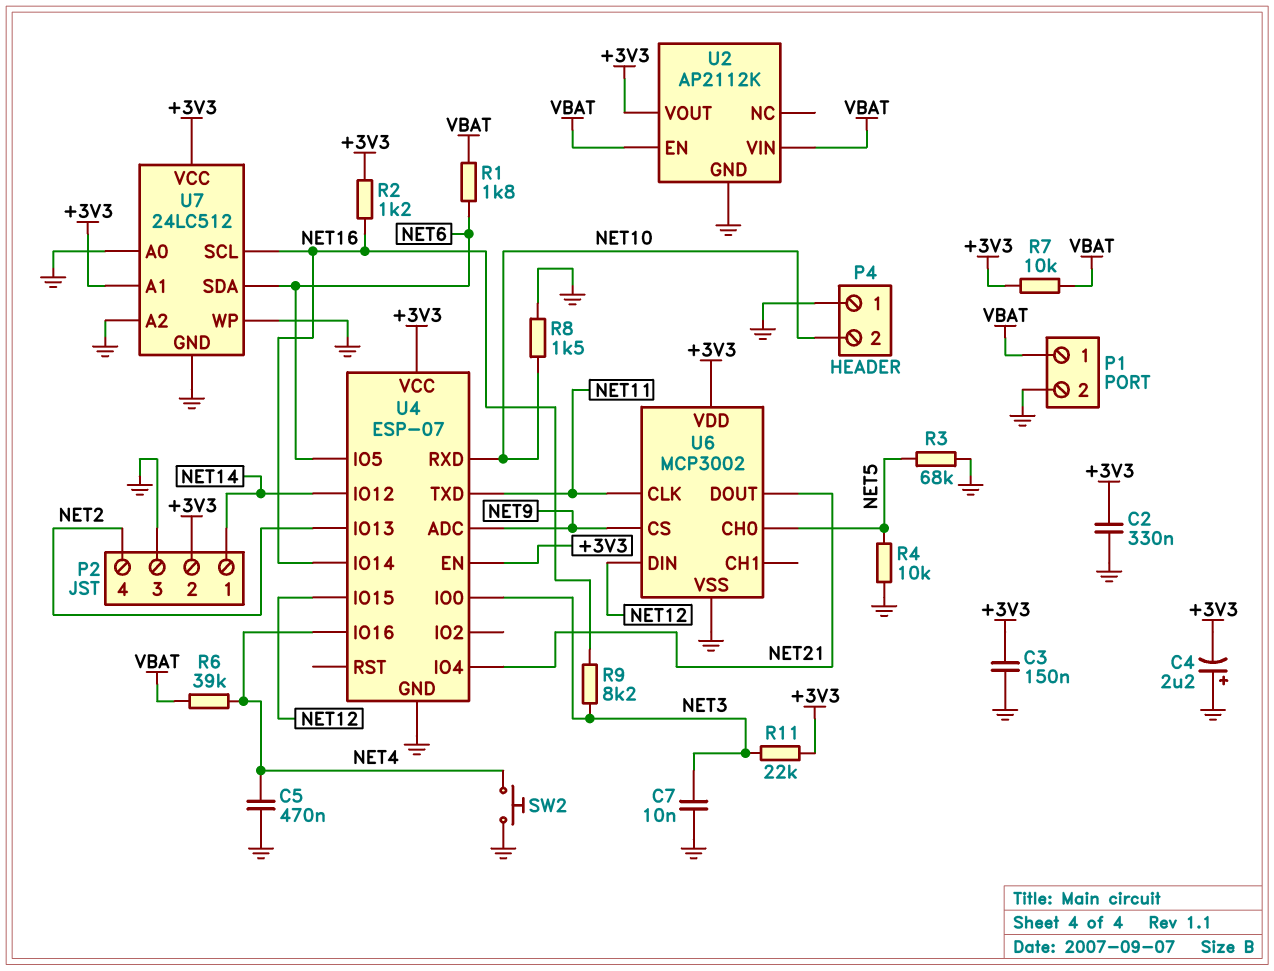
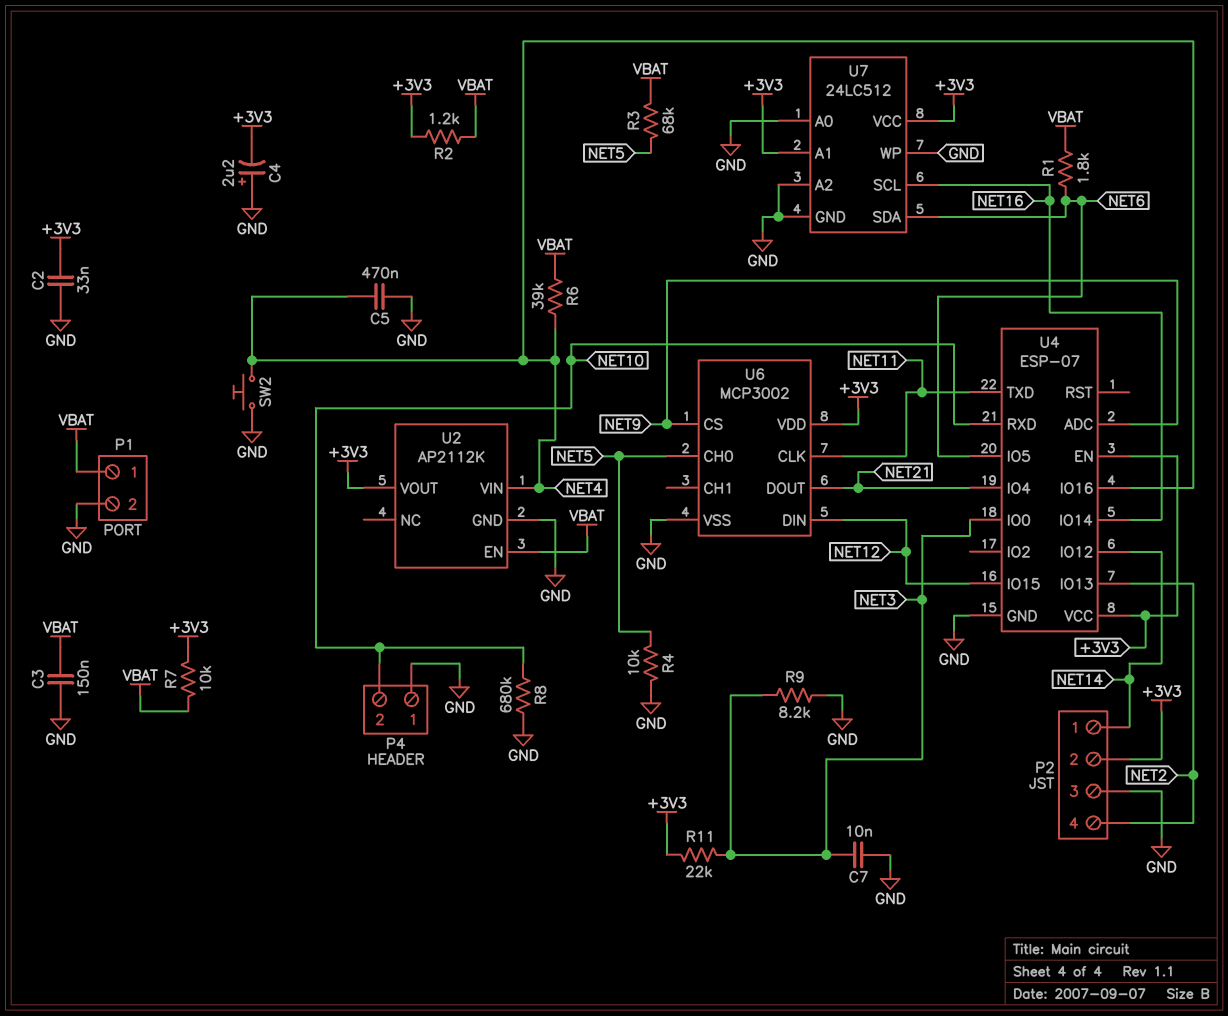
C2: 330nF (+3V3, GND) -> 33nF (+3V3, GND)
C3: 150nF (+3V3, GND) -> 150nF (GND, VBAT)
R2: 1.2k (+3V3, NET16) -> 1.2k (+3V3, VBAT)
R3: 68k (GND, NET5) -> 68k (NET5, VBAT)
R8: 1.5k (GND, NET10) -> 680k (GND, NET10)
R9: 8.2k (NET3, NET16) -> 8.2k (GND, NET3)
U2 pin VIN: VBAT -> NET4

